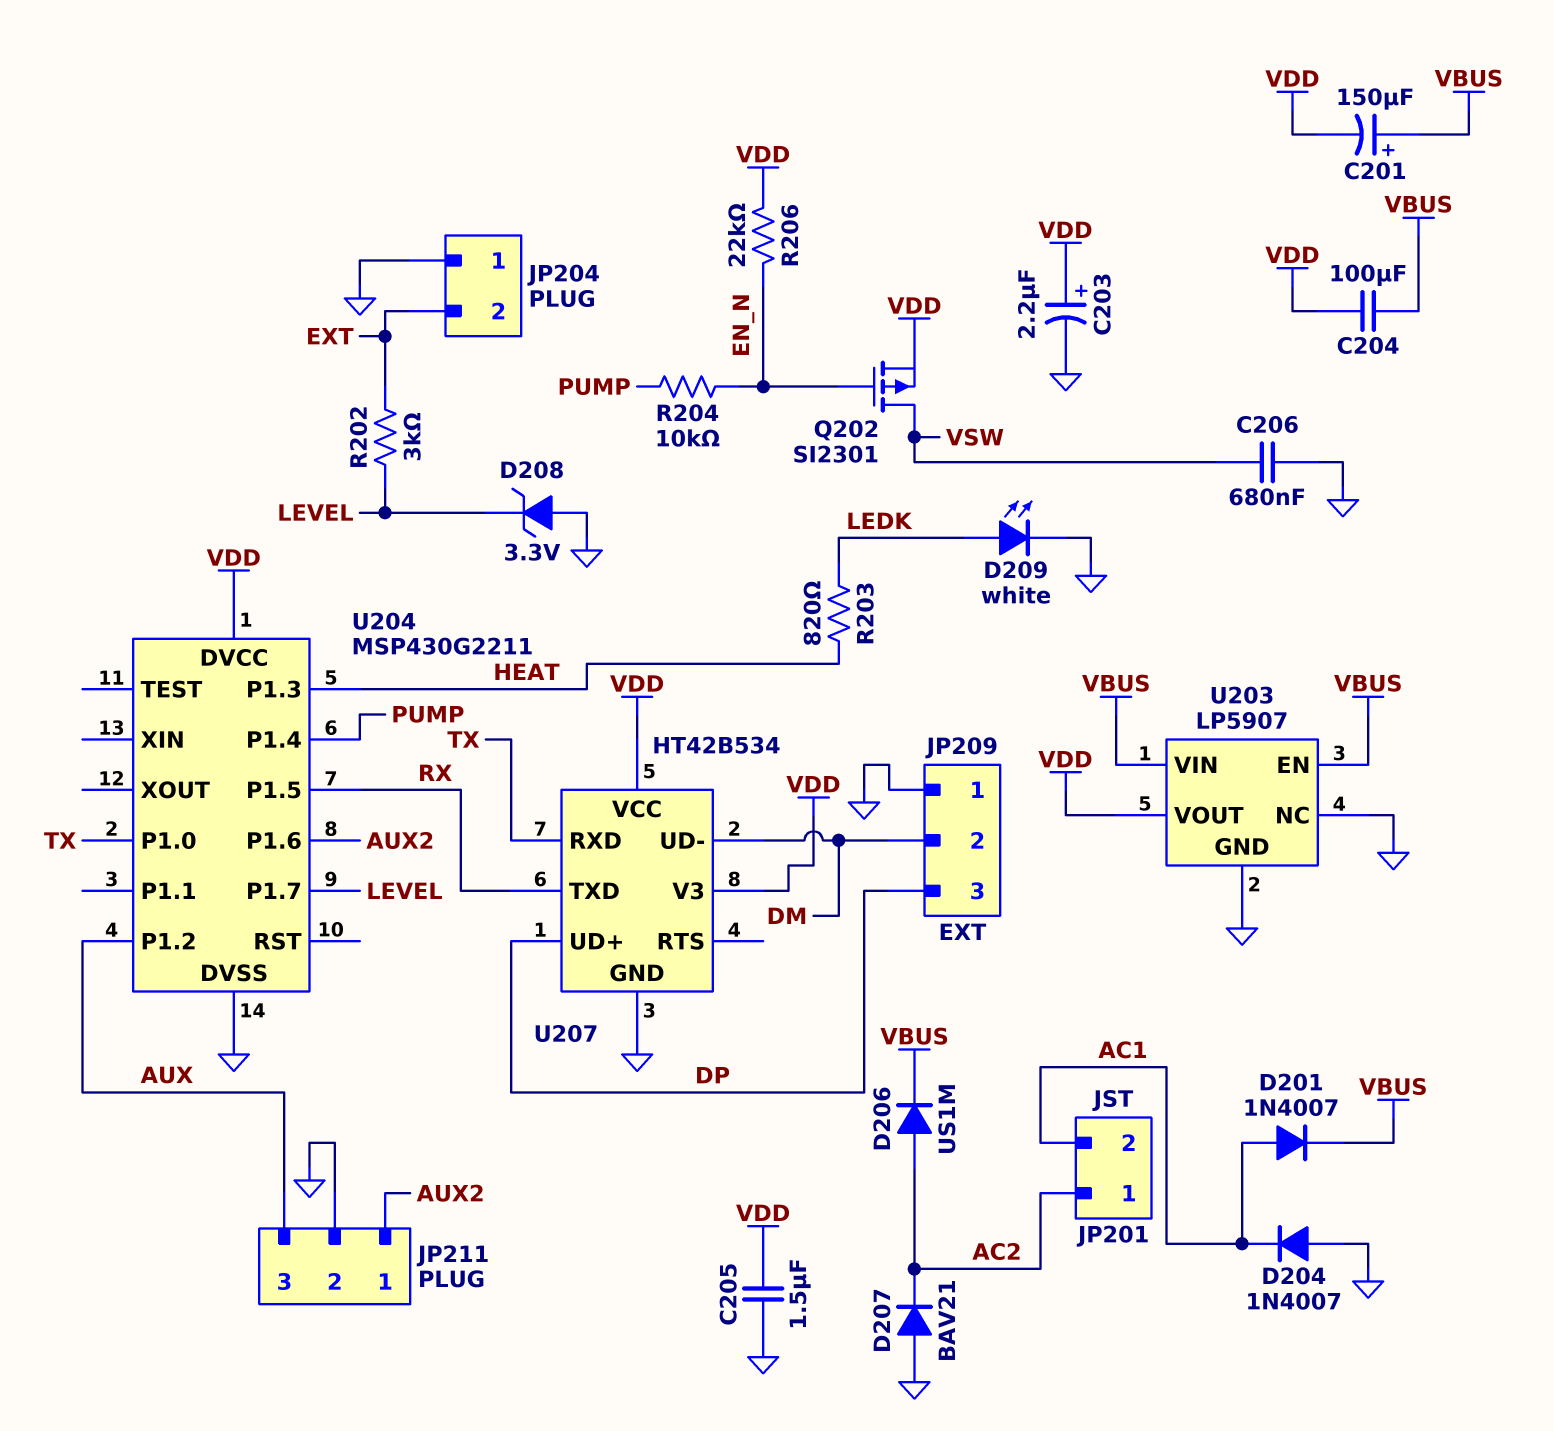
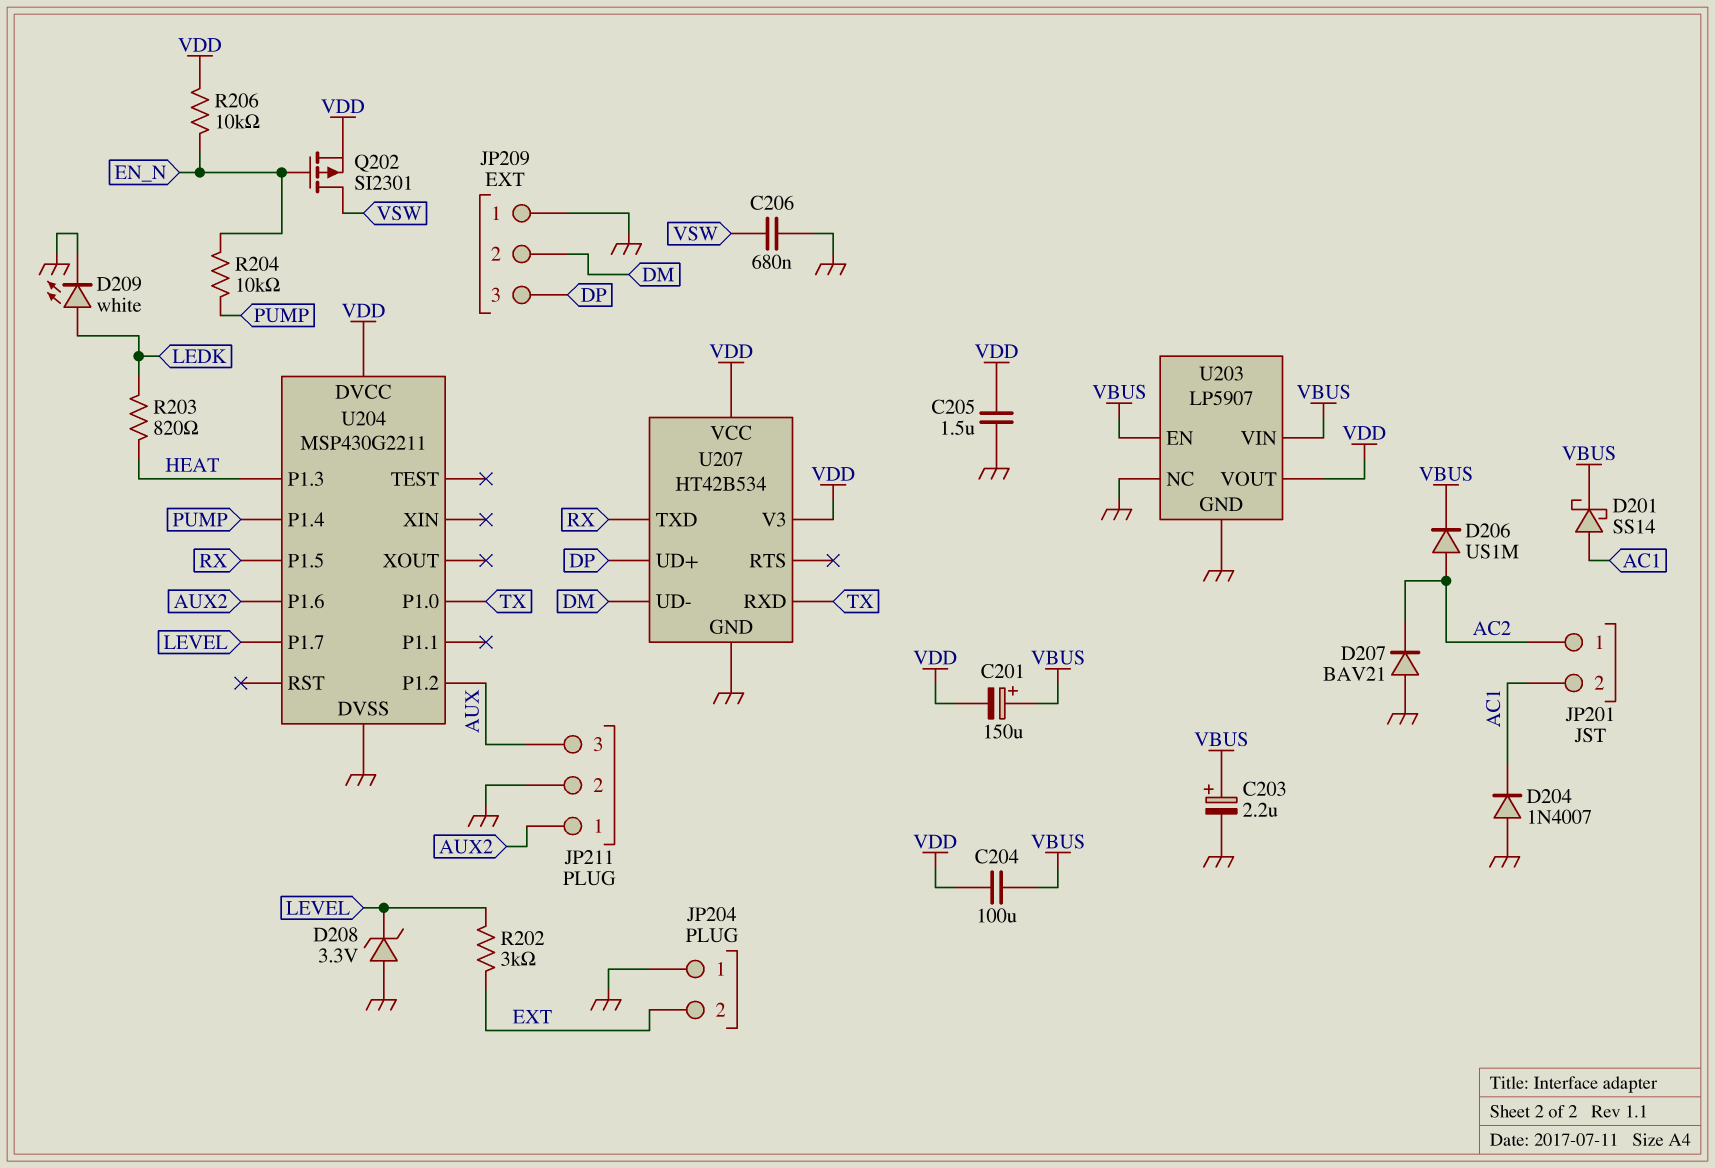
C203: 2.2uF (plus VDD, minus GND) -> 2.2uF (plus VBUS, minus GND)
D201: diode 1N4007 (A AC1, K VBUS) -> schottky SS14 (A AC1, K VBUS)
R206: 22k (EN_N, VDD) -> 10k (EN_N, VDD)

